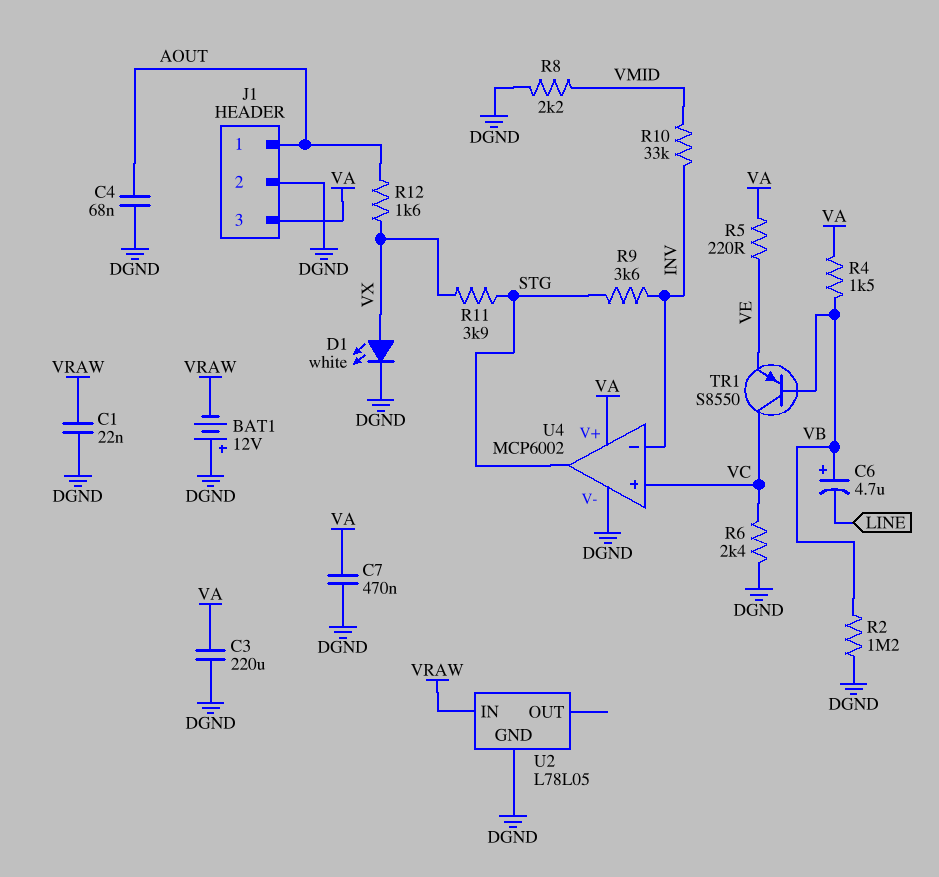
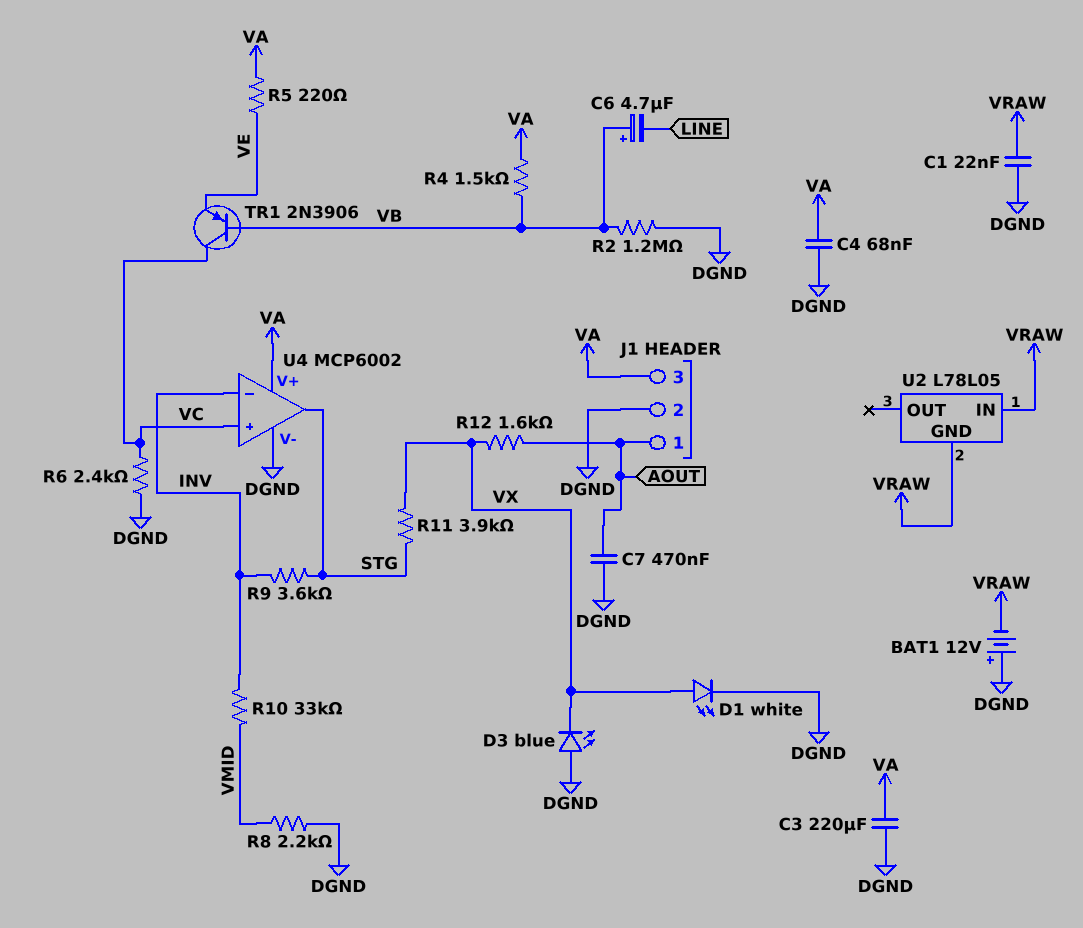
C4: 68nF (AOUT, DGND) -> 68nF (DGND, VA)
C7: 470nF (DGND, VA) -> 470nF (AOUT, DGND)
D3: none -> LED blue (A DGND, K VX)
TR1: PNP S8550 (B VB, C VC, E VE) -> PNP 2N3906 (B VB, C VC, E VE)
U2 pin GND: DGND -> VRAW

